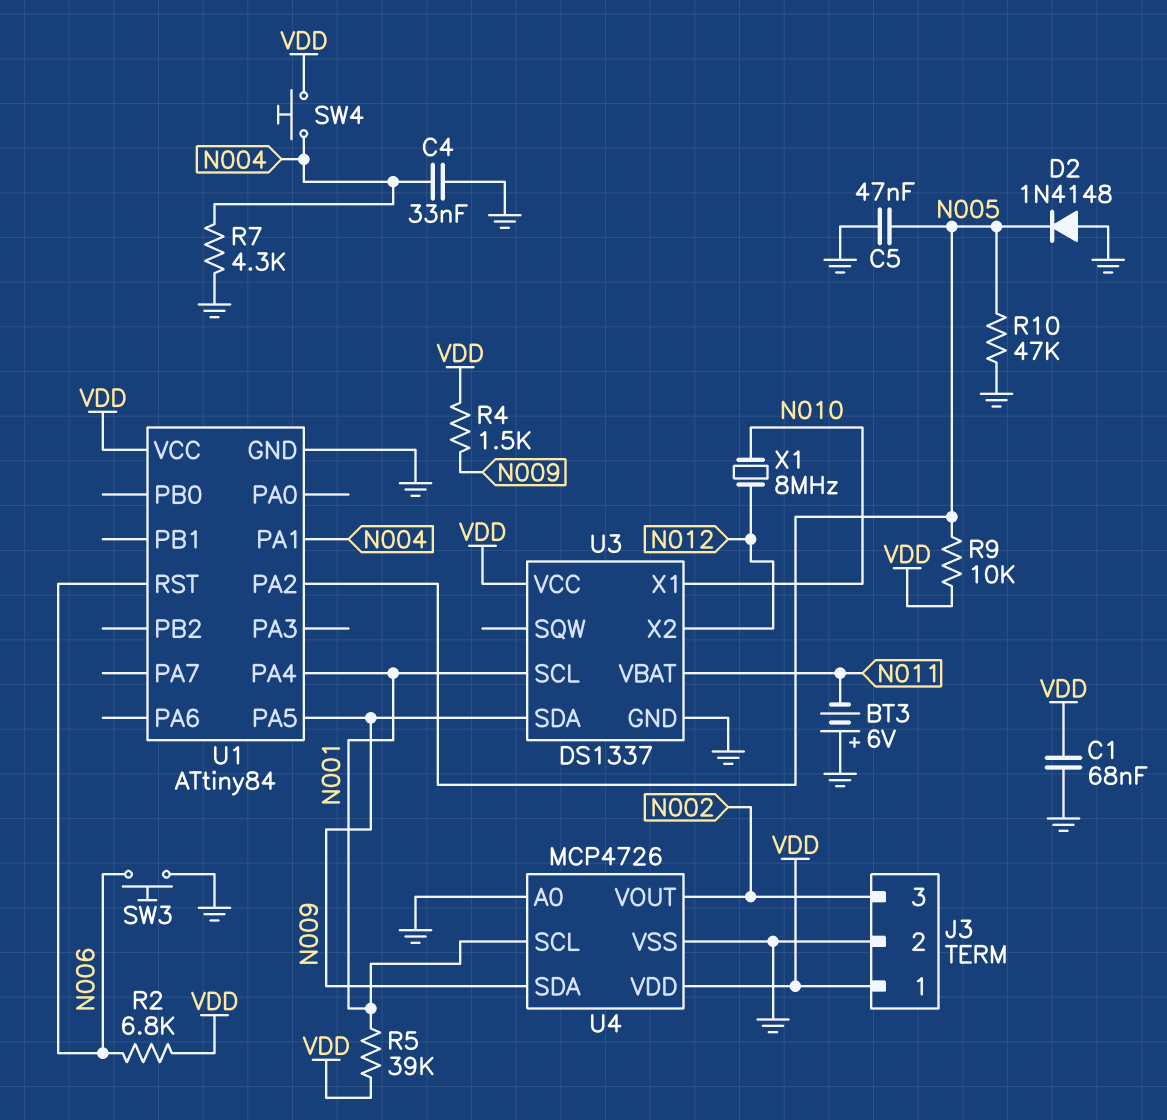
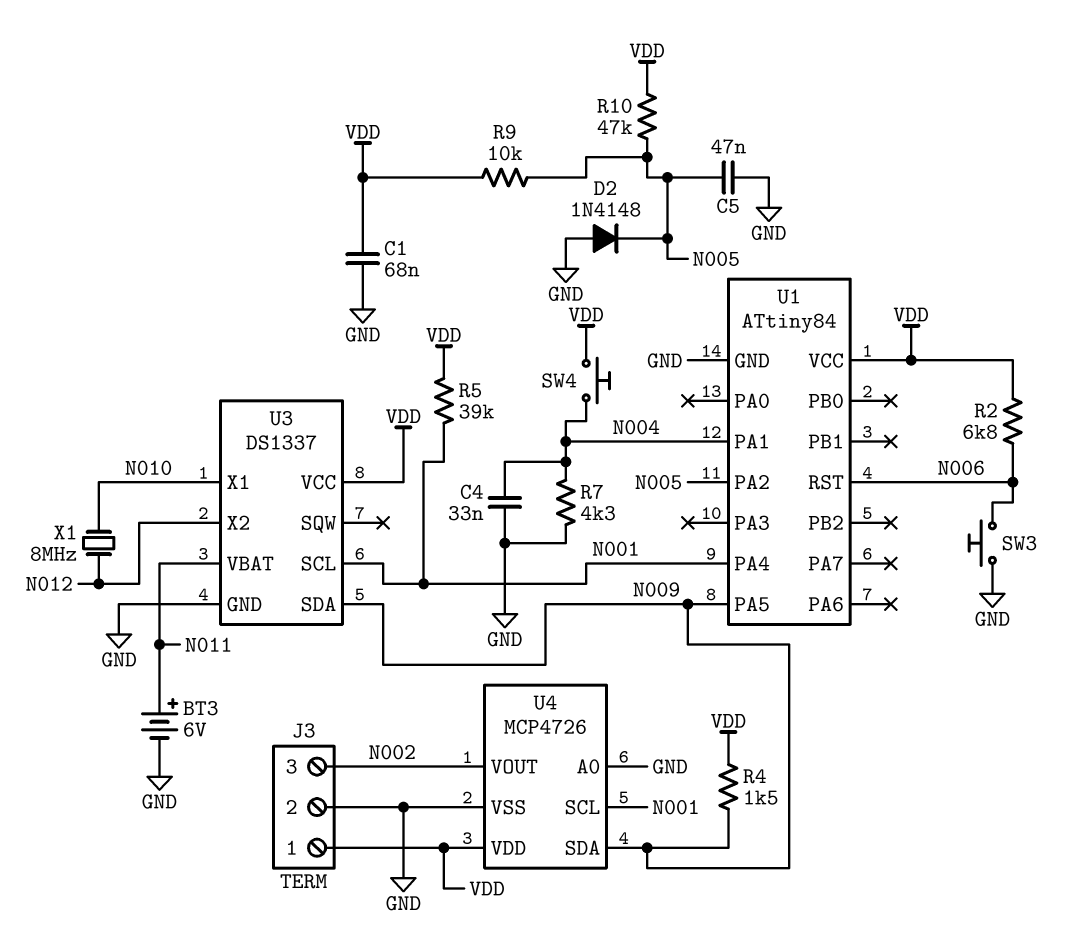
BT3: 6V (plus GND, minus N011) -> 6V (plus N011, minus GND)
R10: 47k (GND, N005) -> 47k (N005, VDD)

